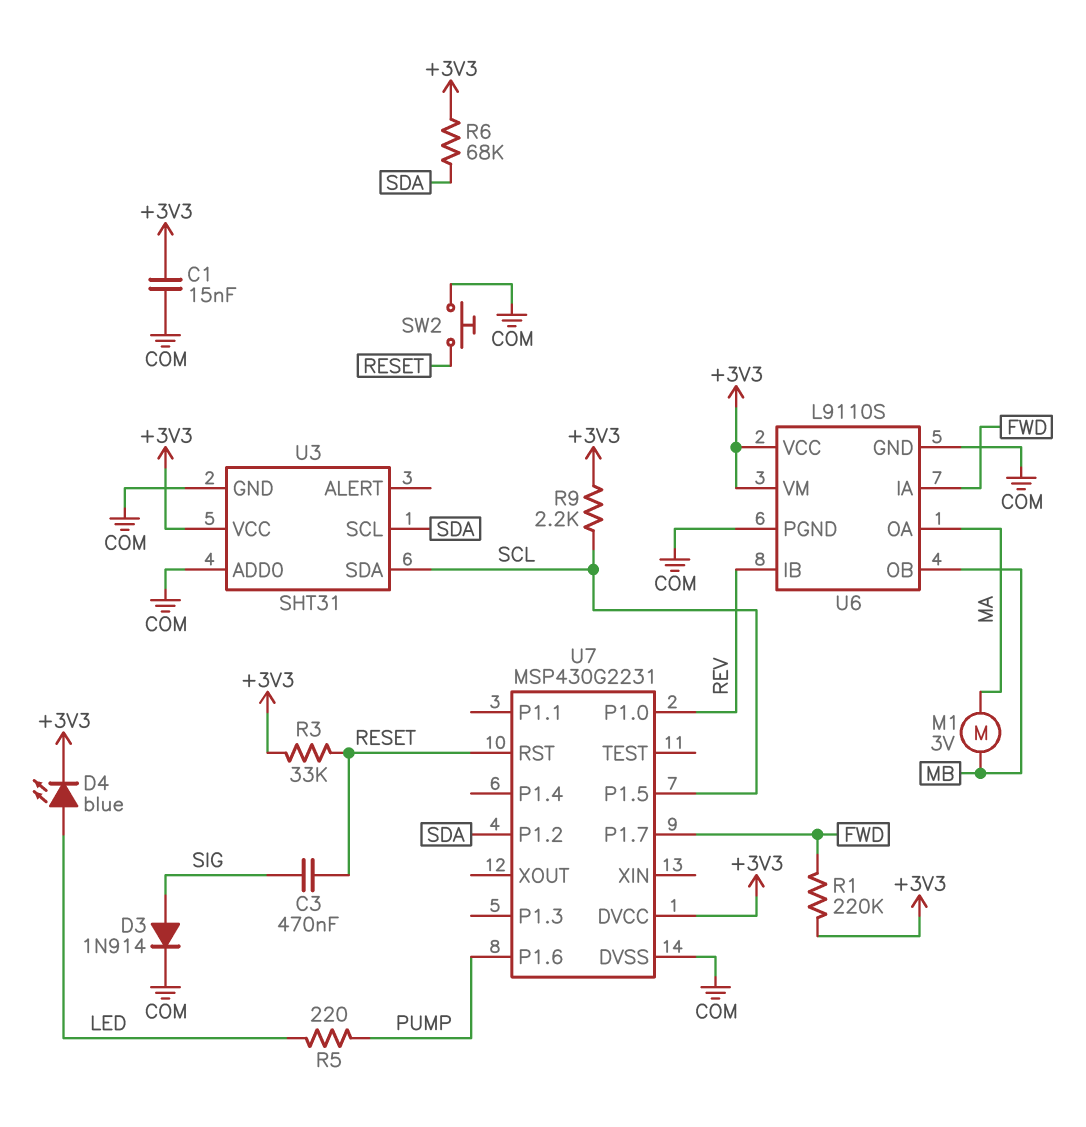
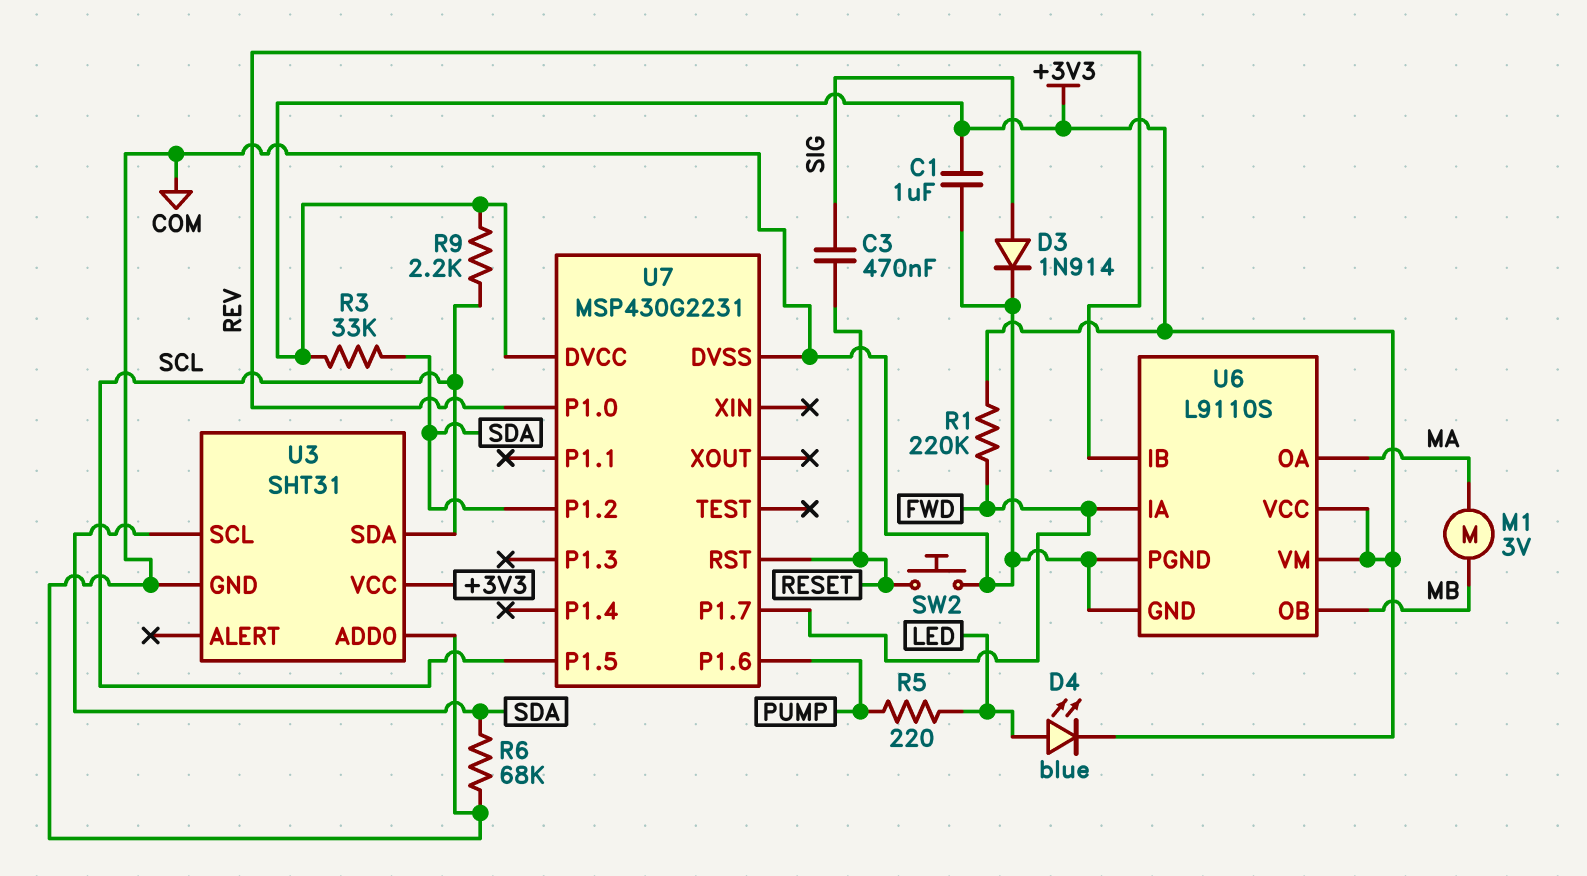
C1: 15nF (+3V3, COM) -> 1uF (+3V3, COM)
R3: 33k (+3V3, RESET) -> 33k (+3V3, SDA)
R6: 68k (+3V3, SDA) -> 68k (COM, SDA)

